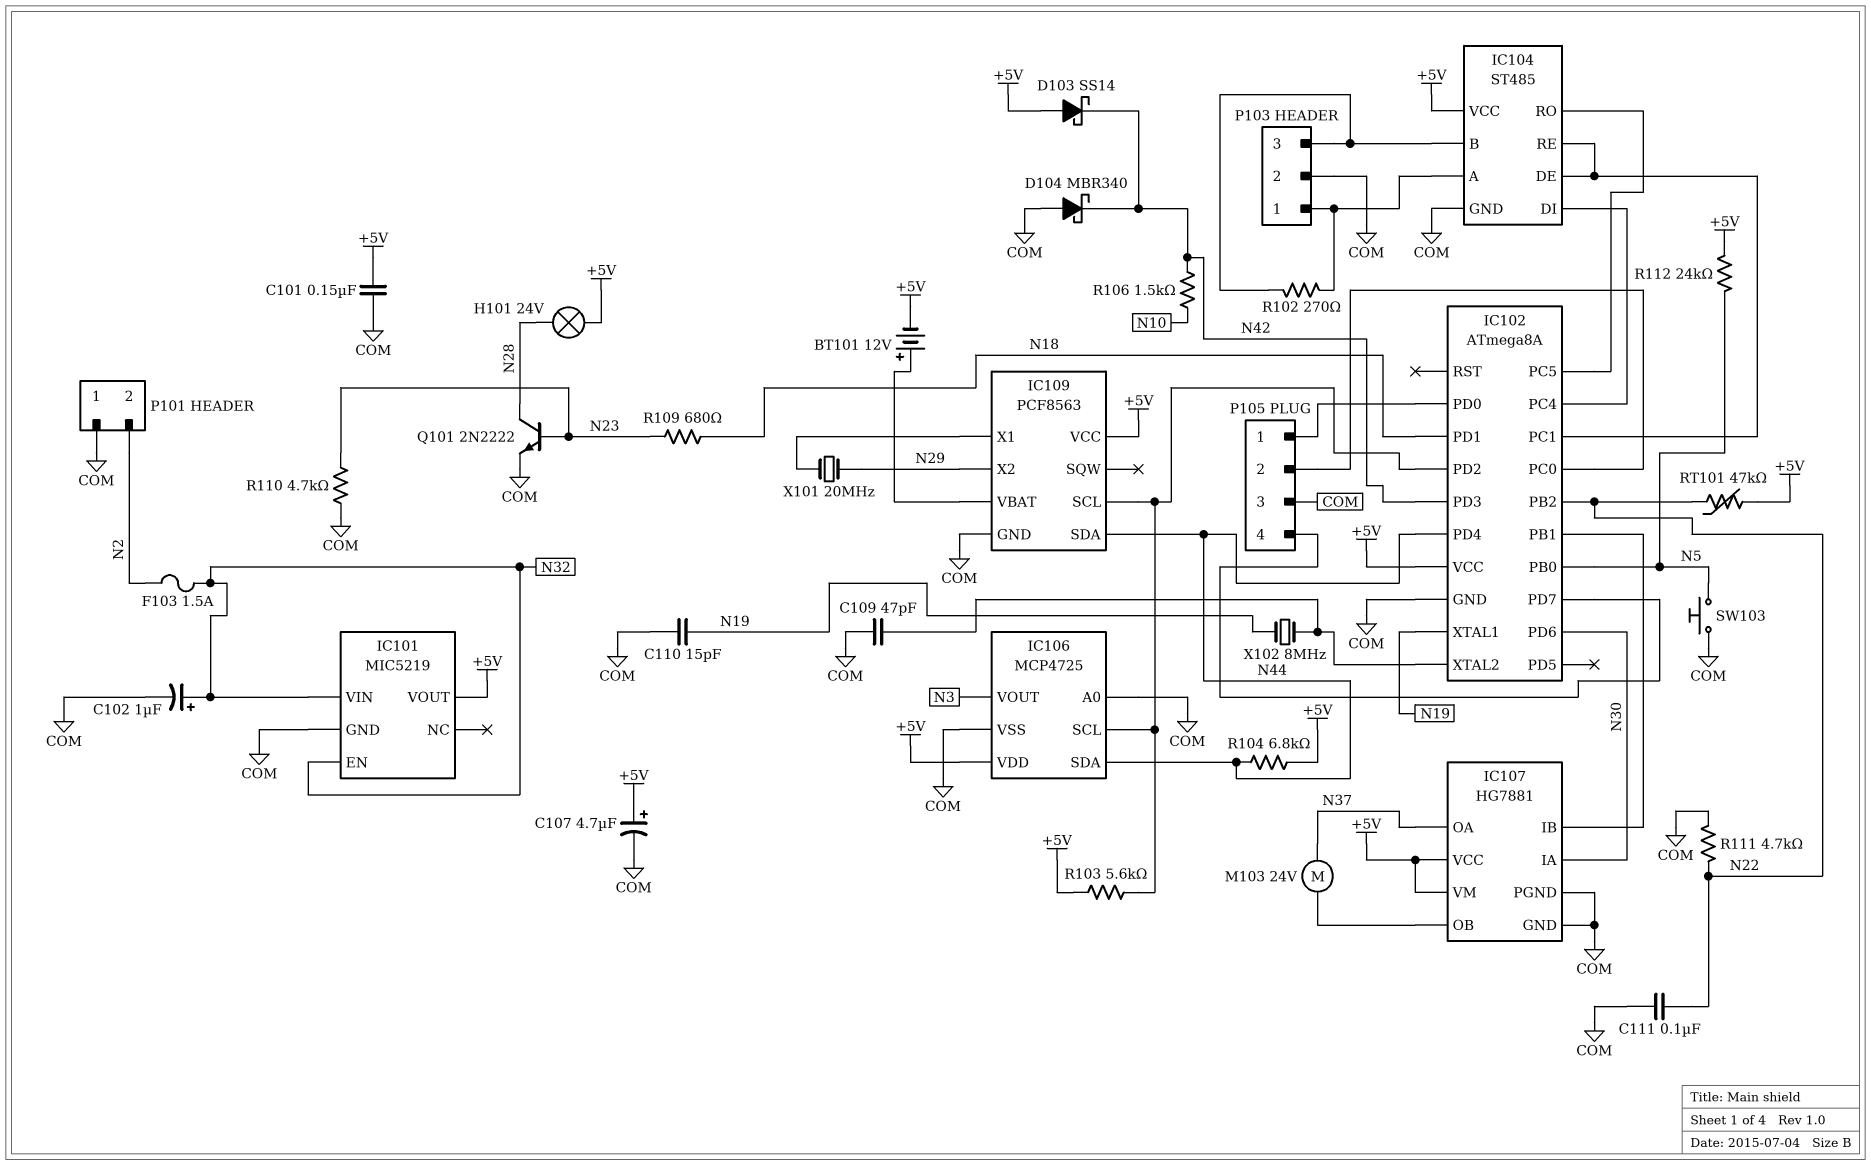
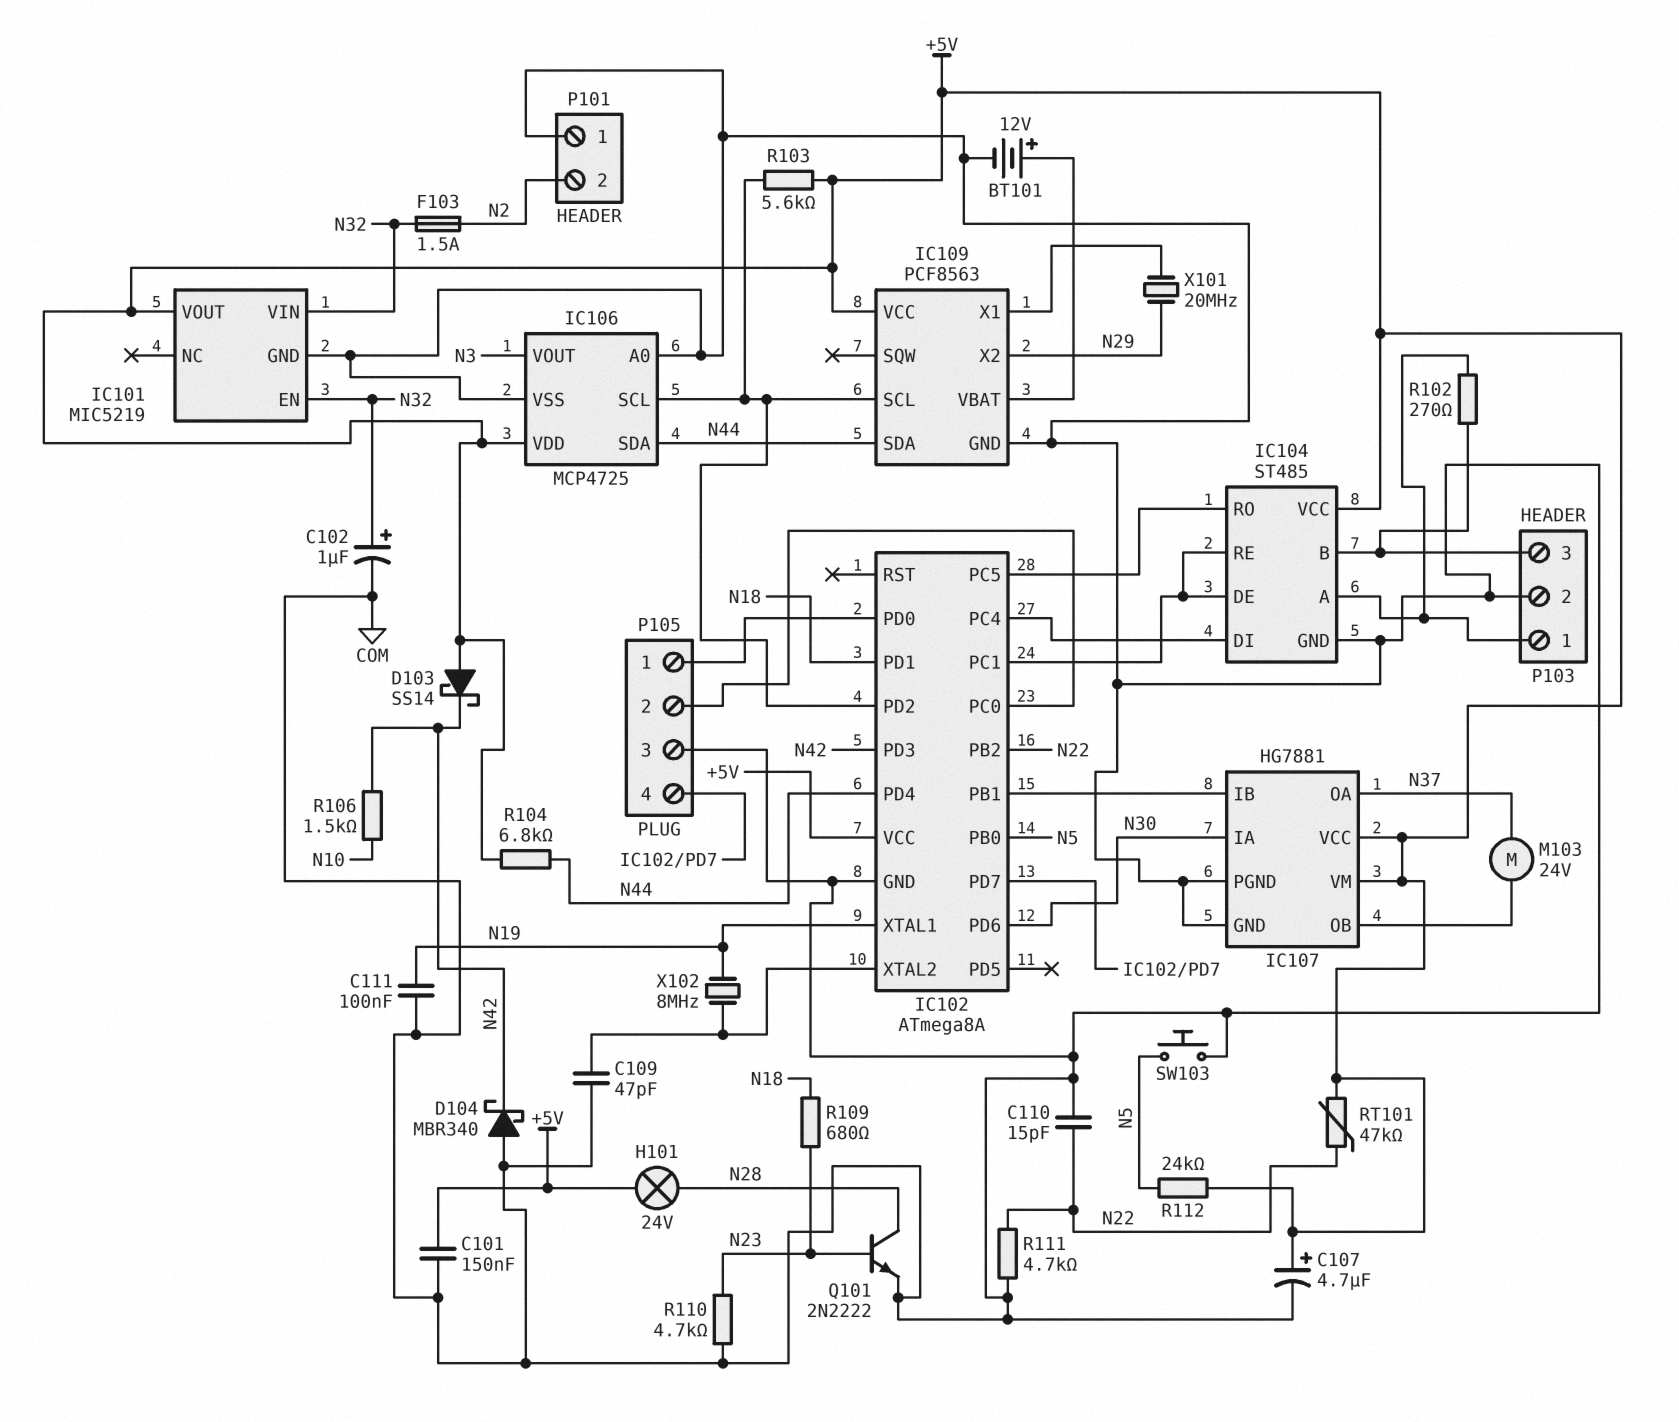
BT101: 12V (plus IC109/VBAT, minus +5V) -> 12V (plus IC109/VBAT, minus COM)
C110: 15pF (COM, N19) -> 15pF (COM, N22)
C111: 100nF (COM, N22) -> 100nF (COM, N19)

